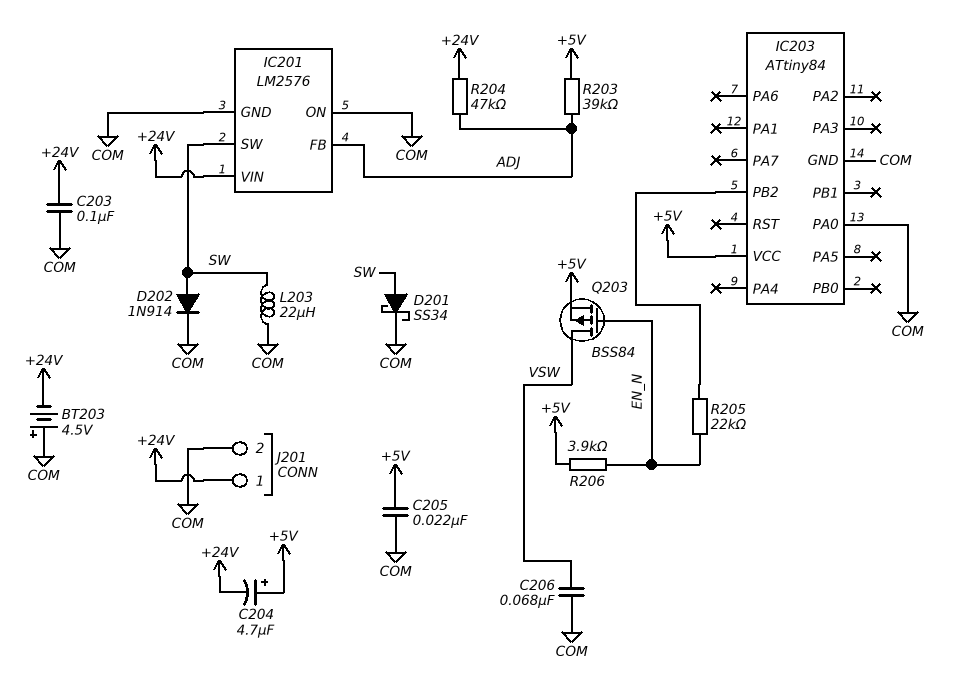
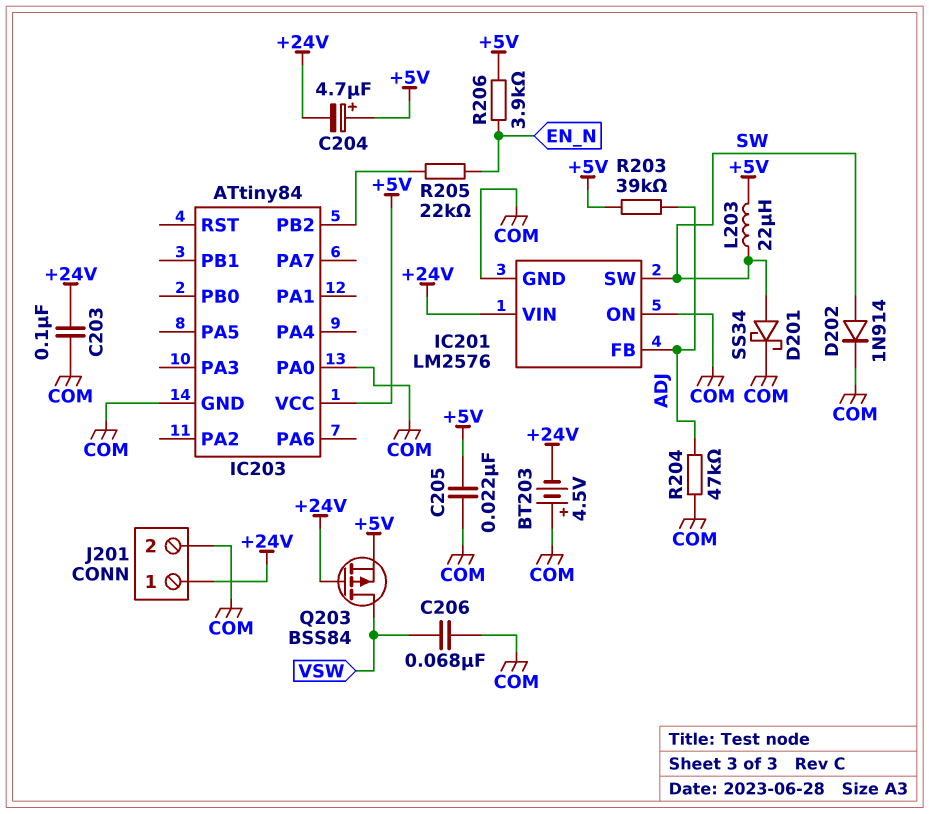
L203: 22uH (COM, SW) -> 22uH (+5V, SW)
Q203: PMOS BSS84 (G EN_N, D VSW, S +5V) -> PMOS BSS84 (G +24V, D VSW, S +5V)
R204: 47k (+24V, ADJ) -> 47k (ADJ, COM)

